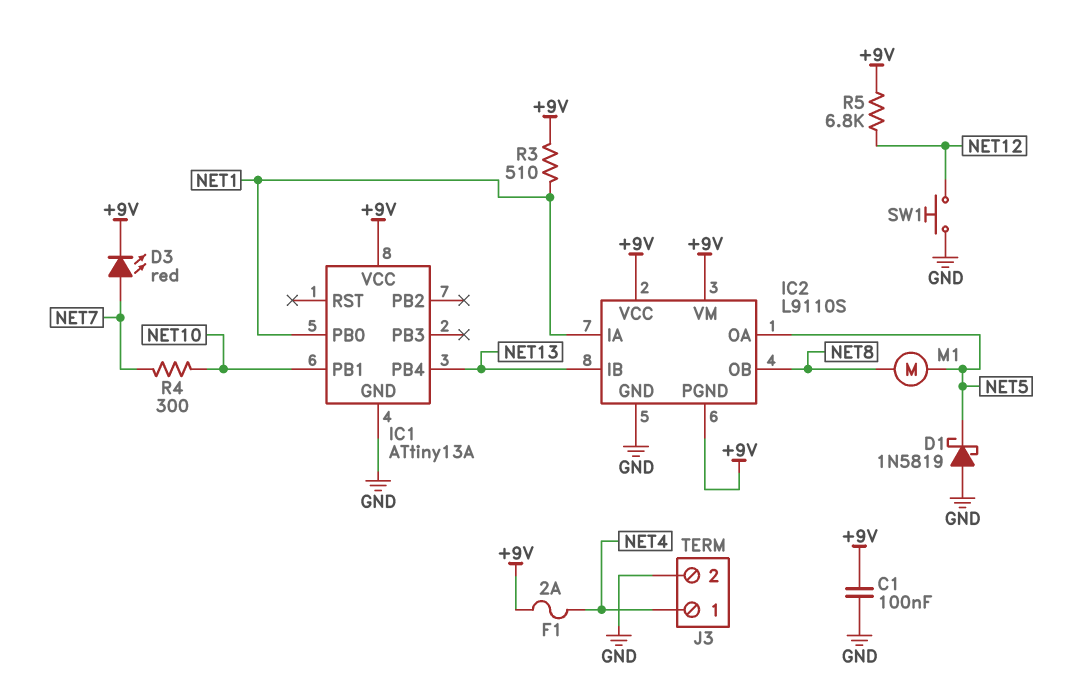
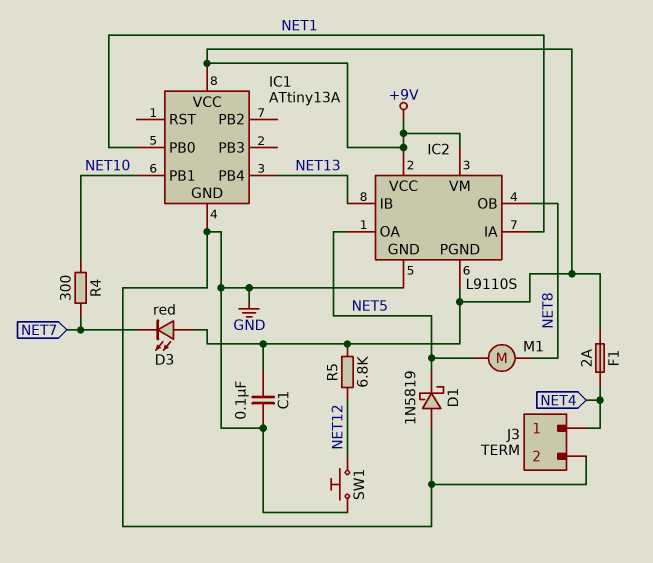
D3: LED red (A NET7, K +9V) -> LED red (A +9V, K NET7)
R3: 510 (+9V, NET1) -> none

